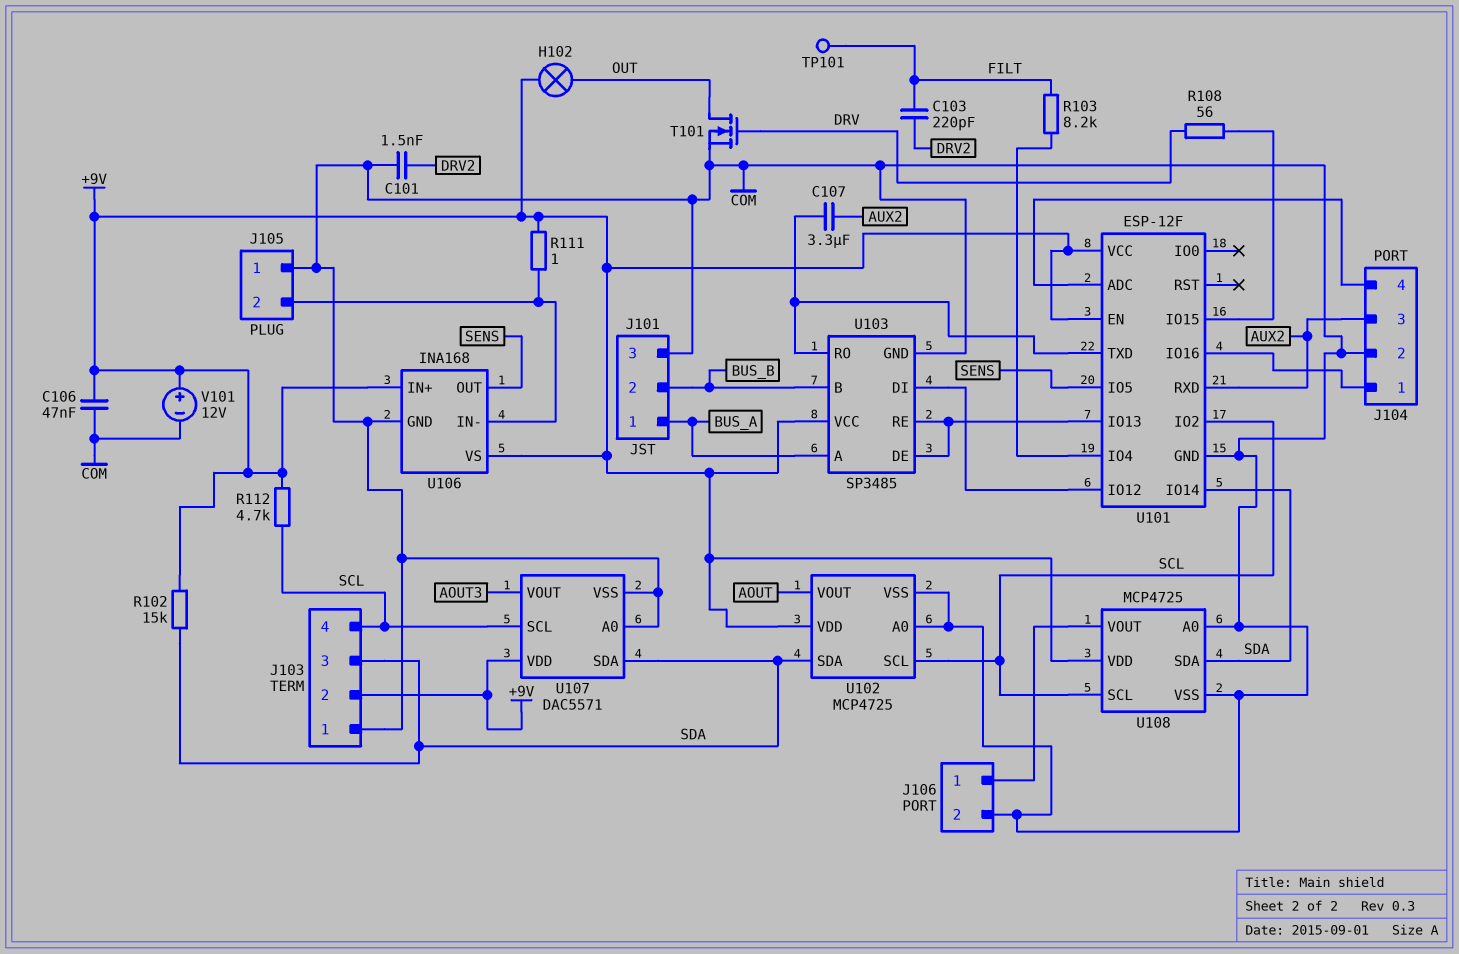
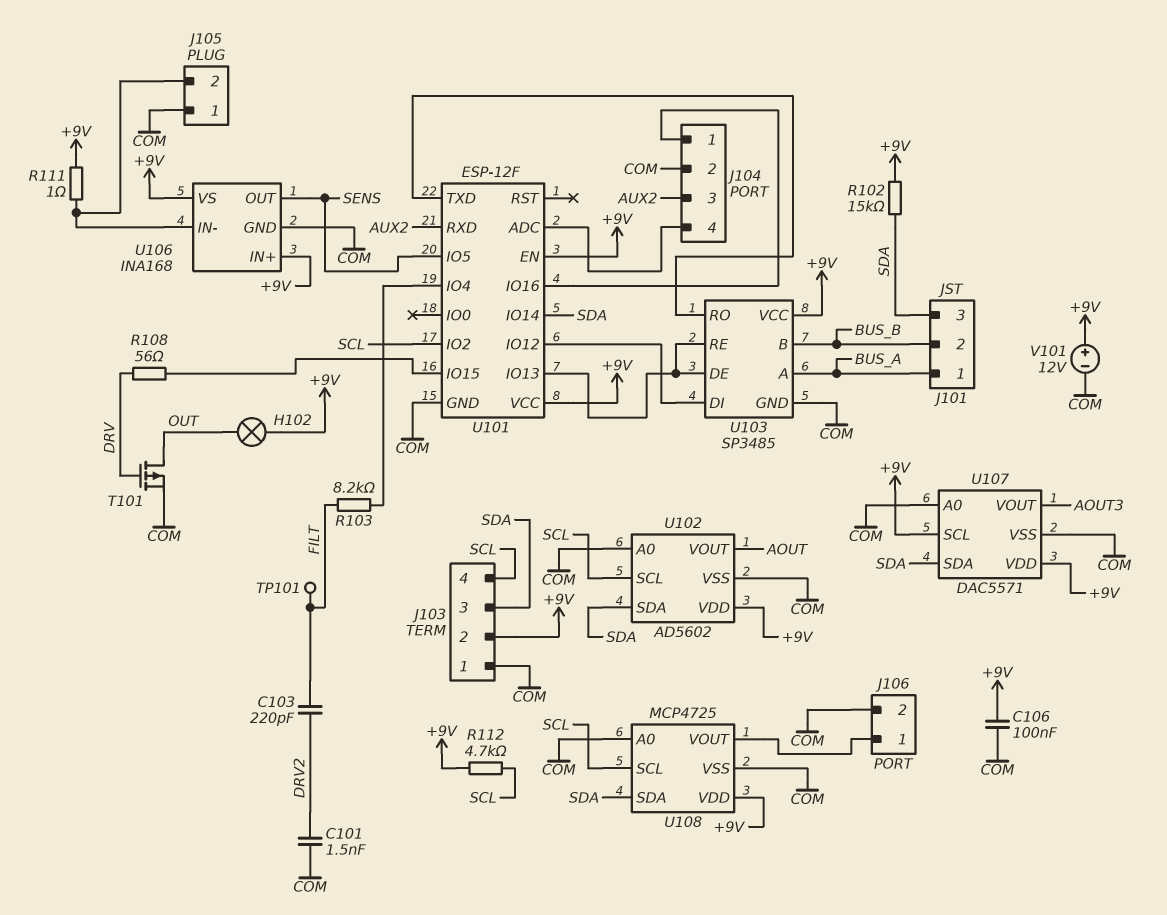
C106: 47nF (+9V, COM) -> 100nF (+9V, COM)
C107: 3.3uF (AUX2, U101/TXD) -> none
J101 pin 3: COM -> SDA
T101: NMOS (G DRV, D OUT, S COM) -> PMOS (G DRV, D OUT, S COM)
U102: MCP4725 -> AD5602
U107 pin SCL: SCL -> +9V

